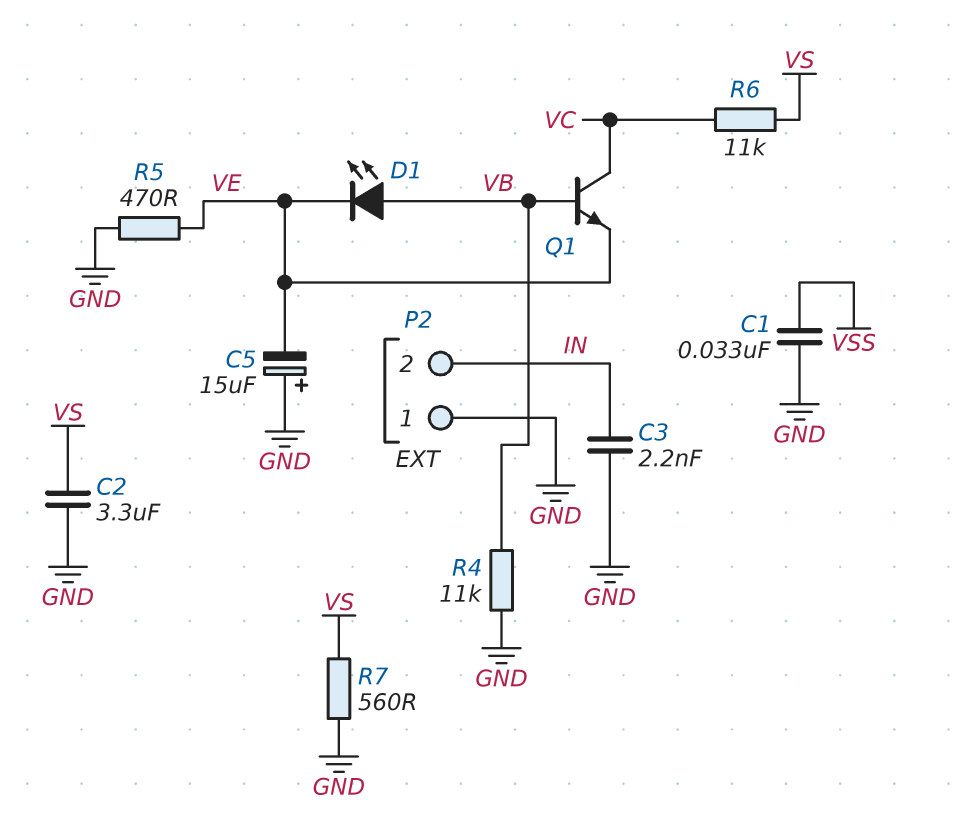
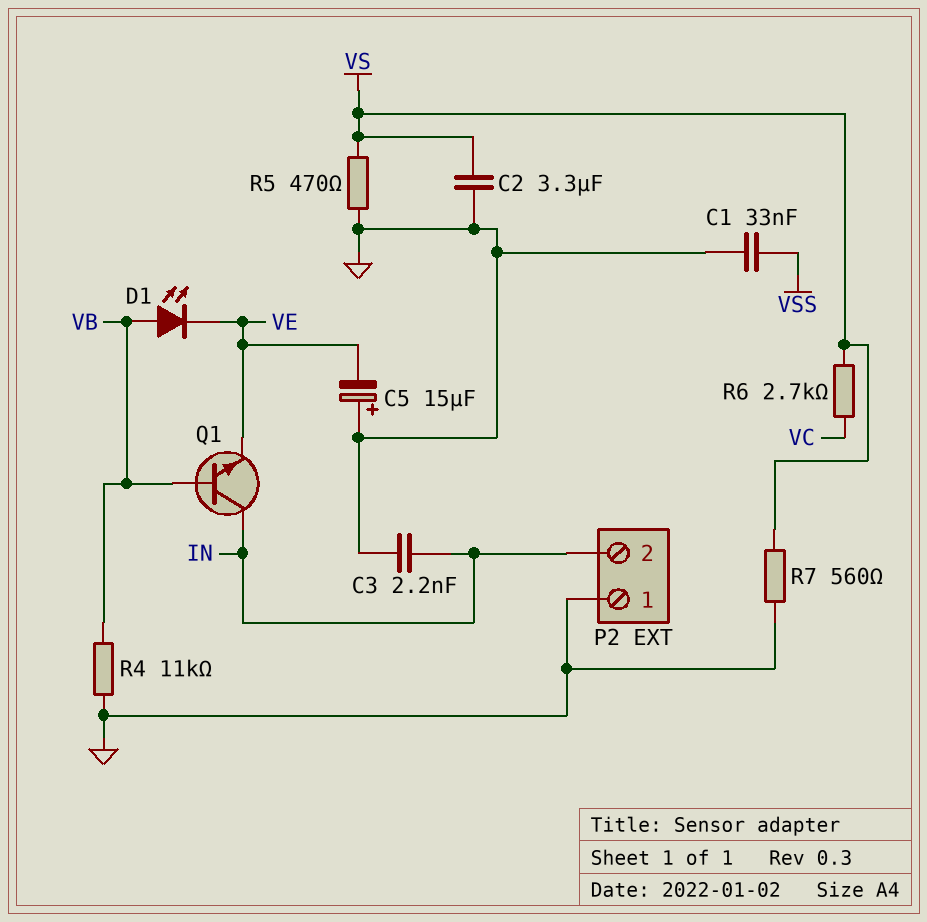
Q1: NPN (B VB, C VC, E VE) -> NPN (B VB, C IN, E VE)
R5: 470 (GND, VE) -> 470 (GND, VS)
R6: 11k (VC, VS) -> 2.7k (VC, VS)

